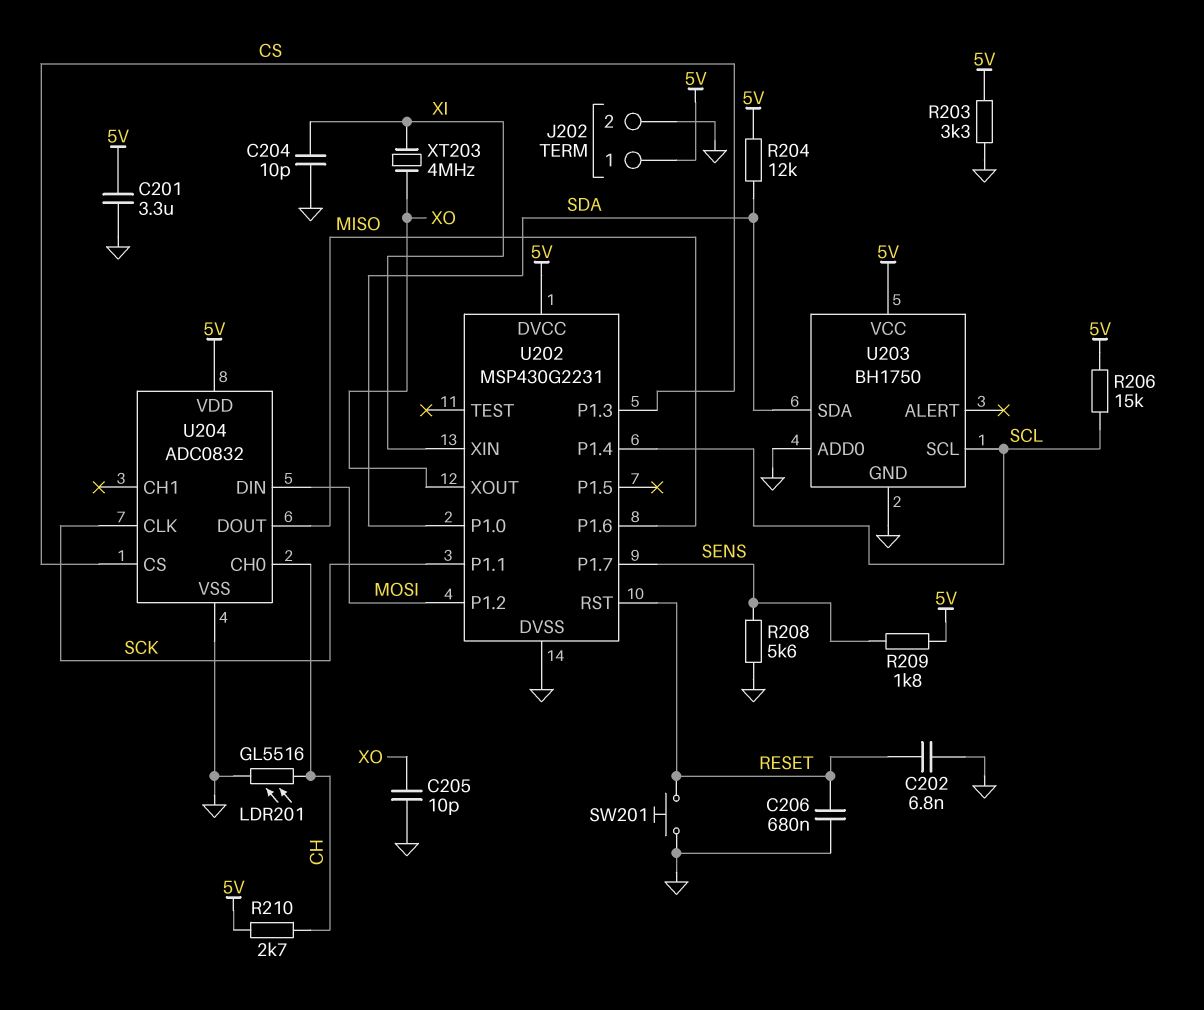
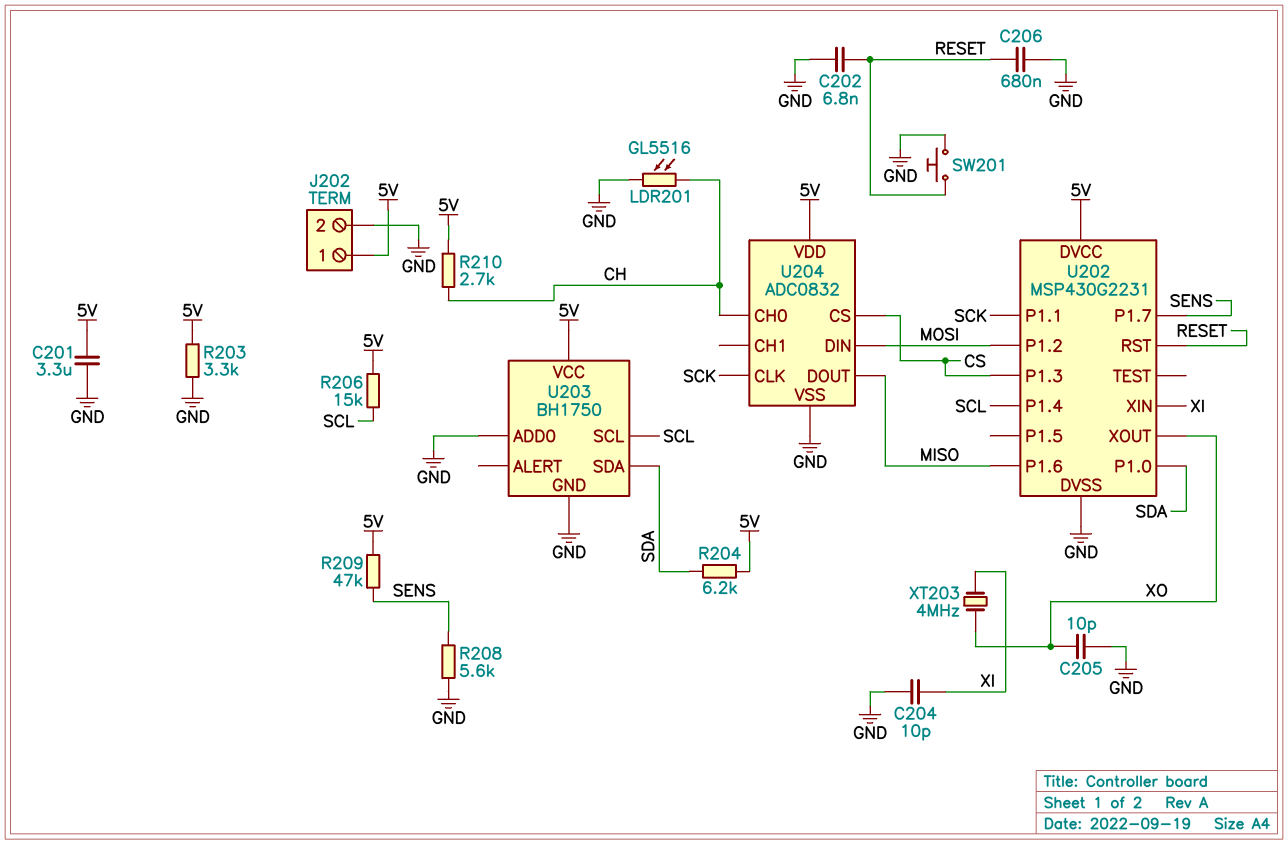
R204: 12k (5V, SDA) -> 6.2k (5V, SDA)
R209: 1.8k (5V, SENS) -> 47k (5V, SENS)

